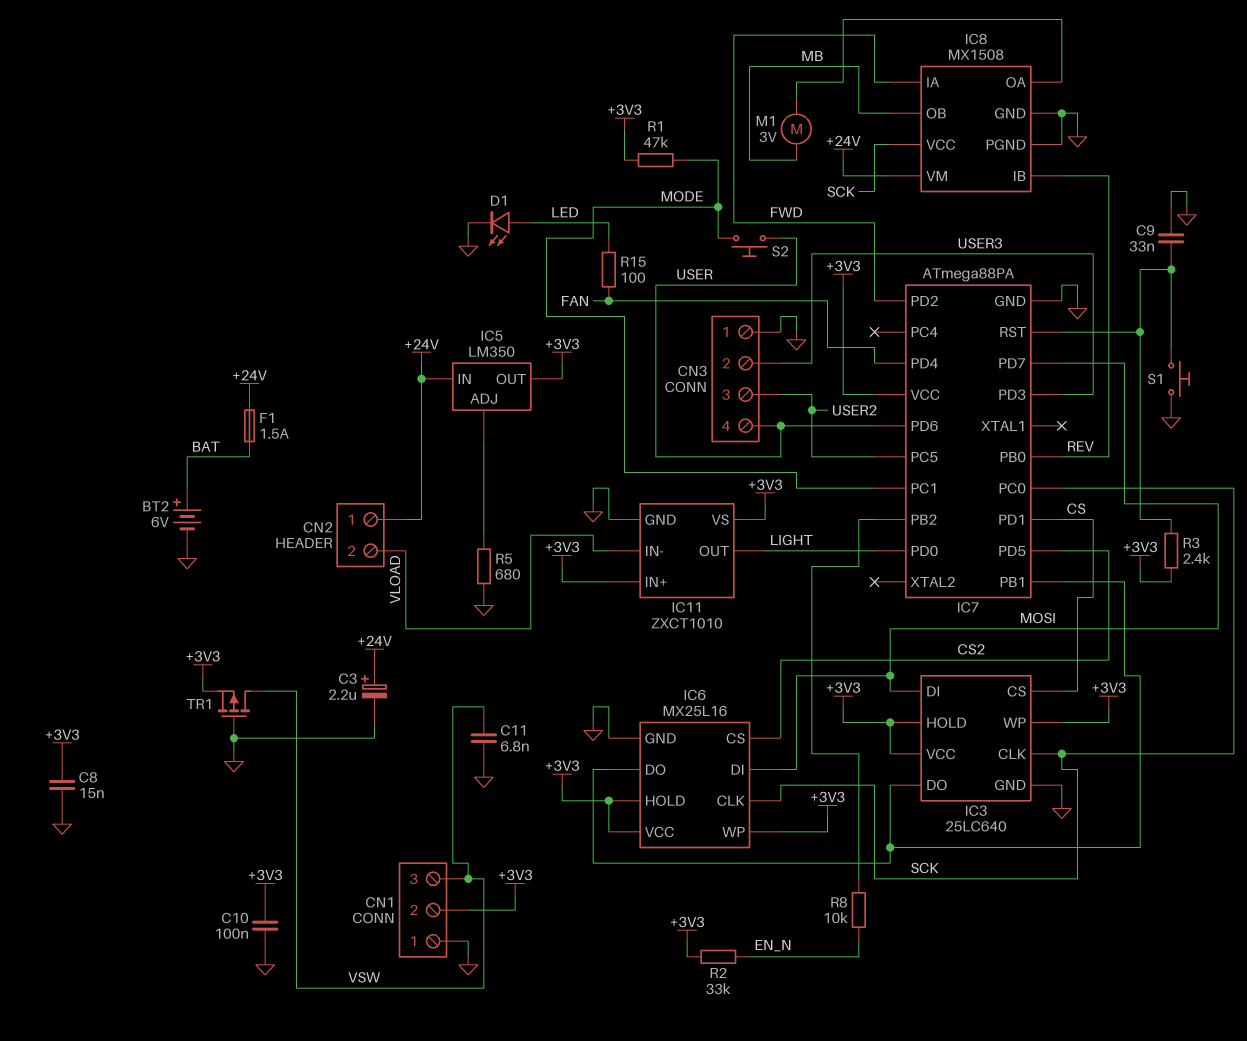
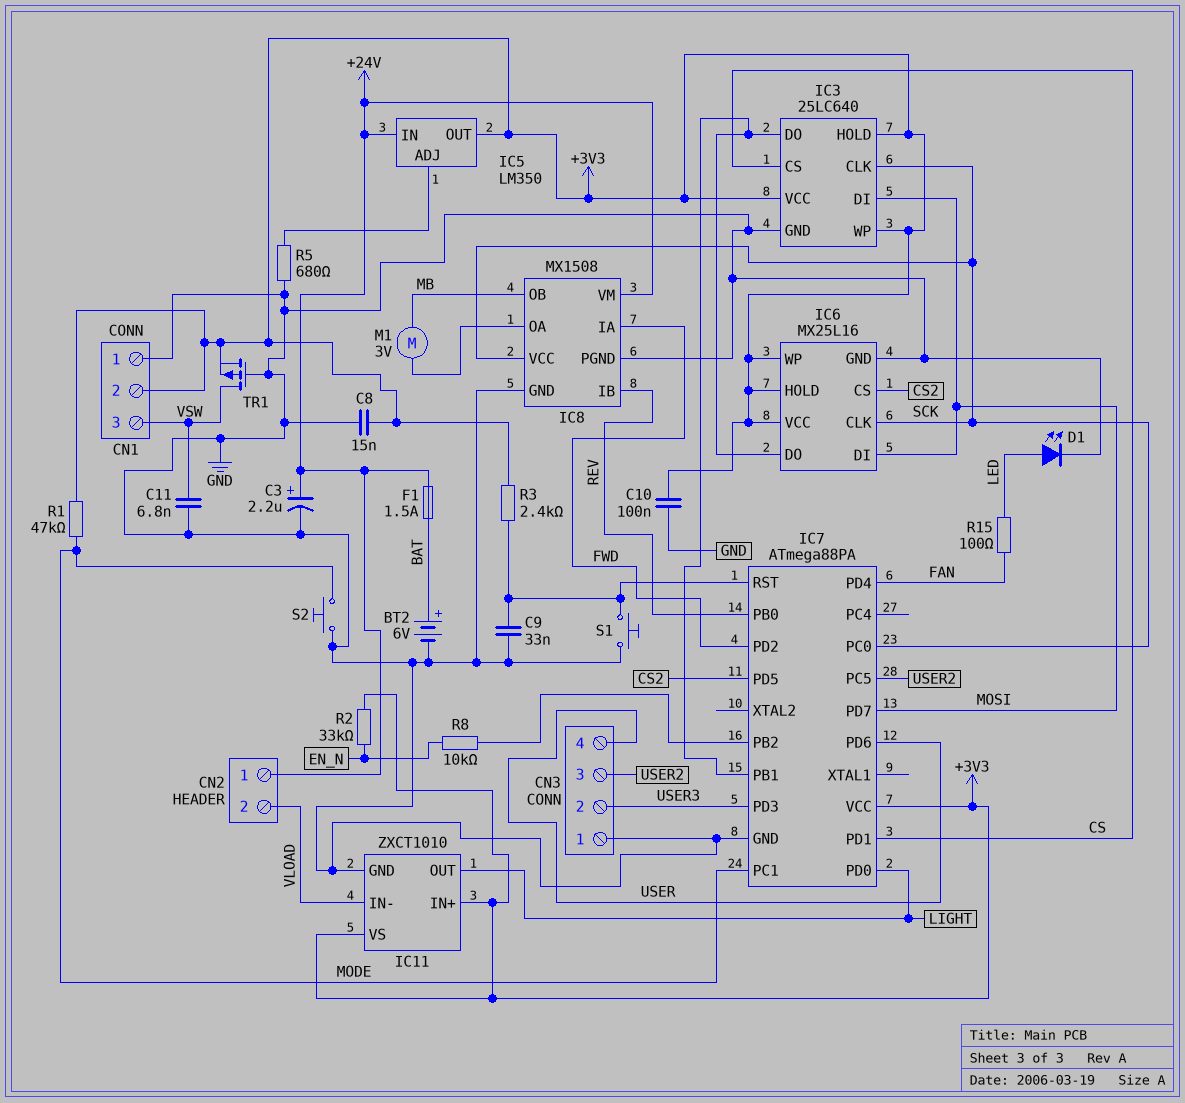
S2: button (MODE, USER) -> button (GND, MODE)

